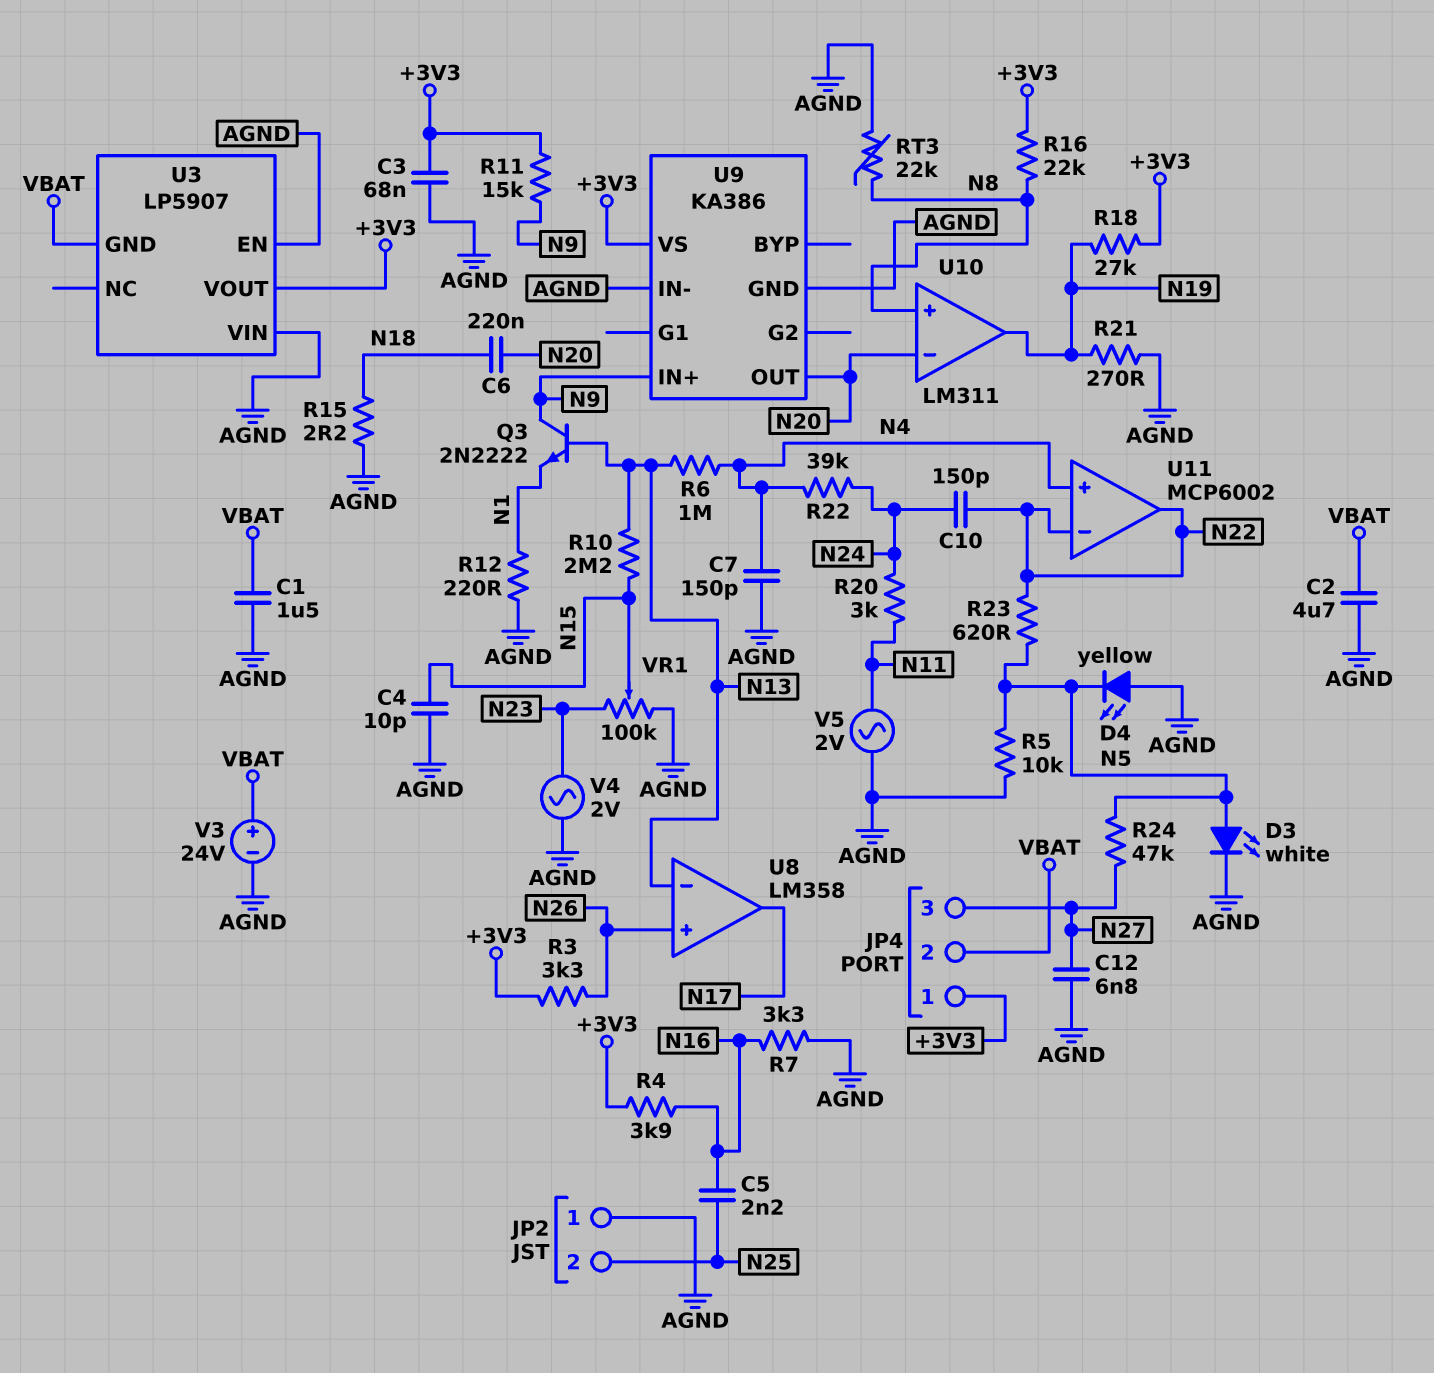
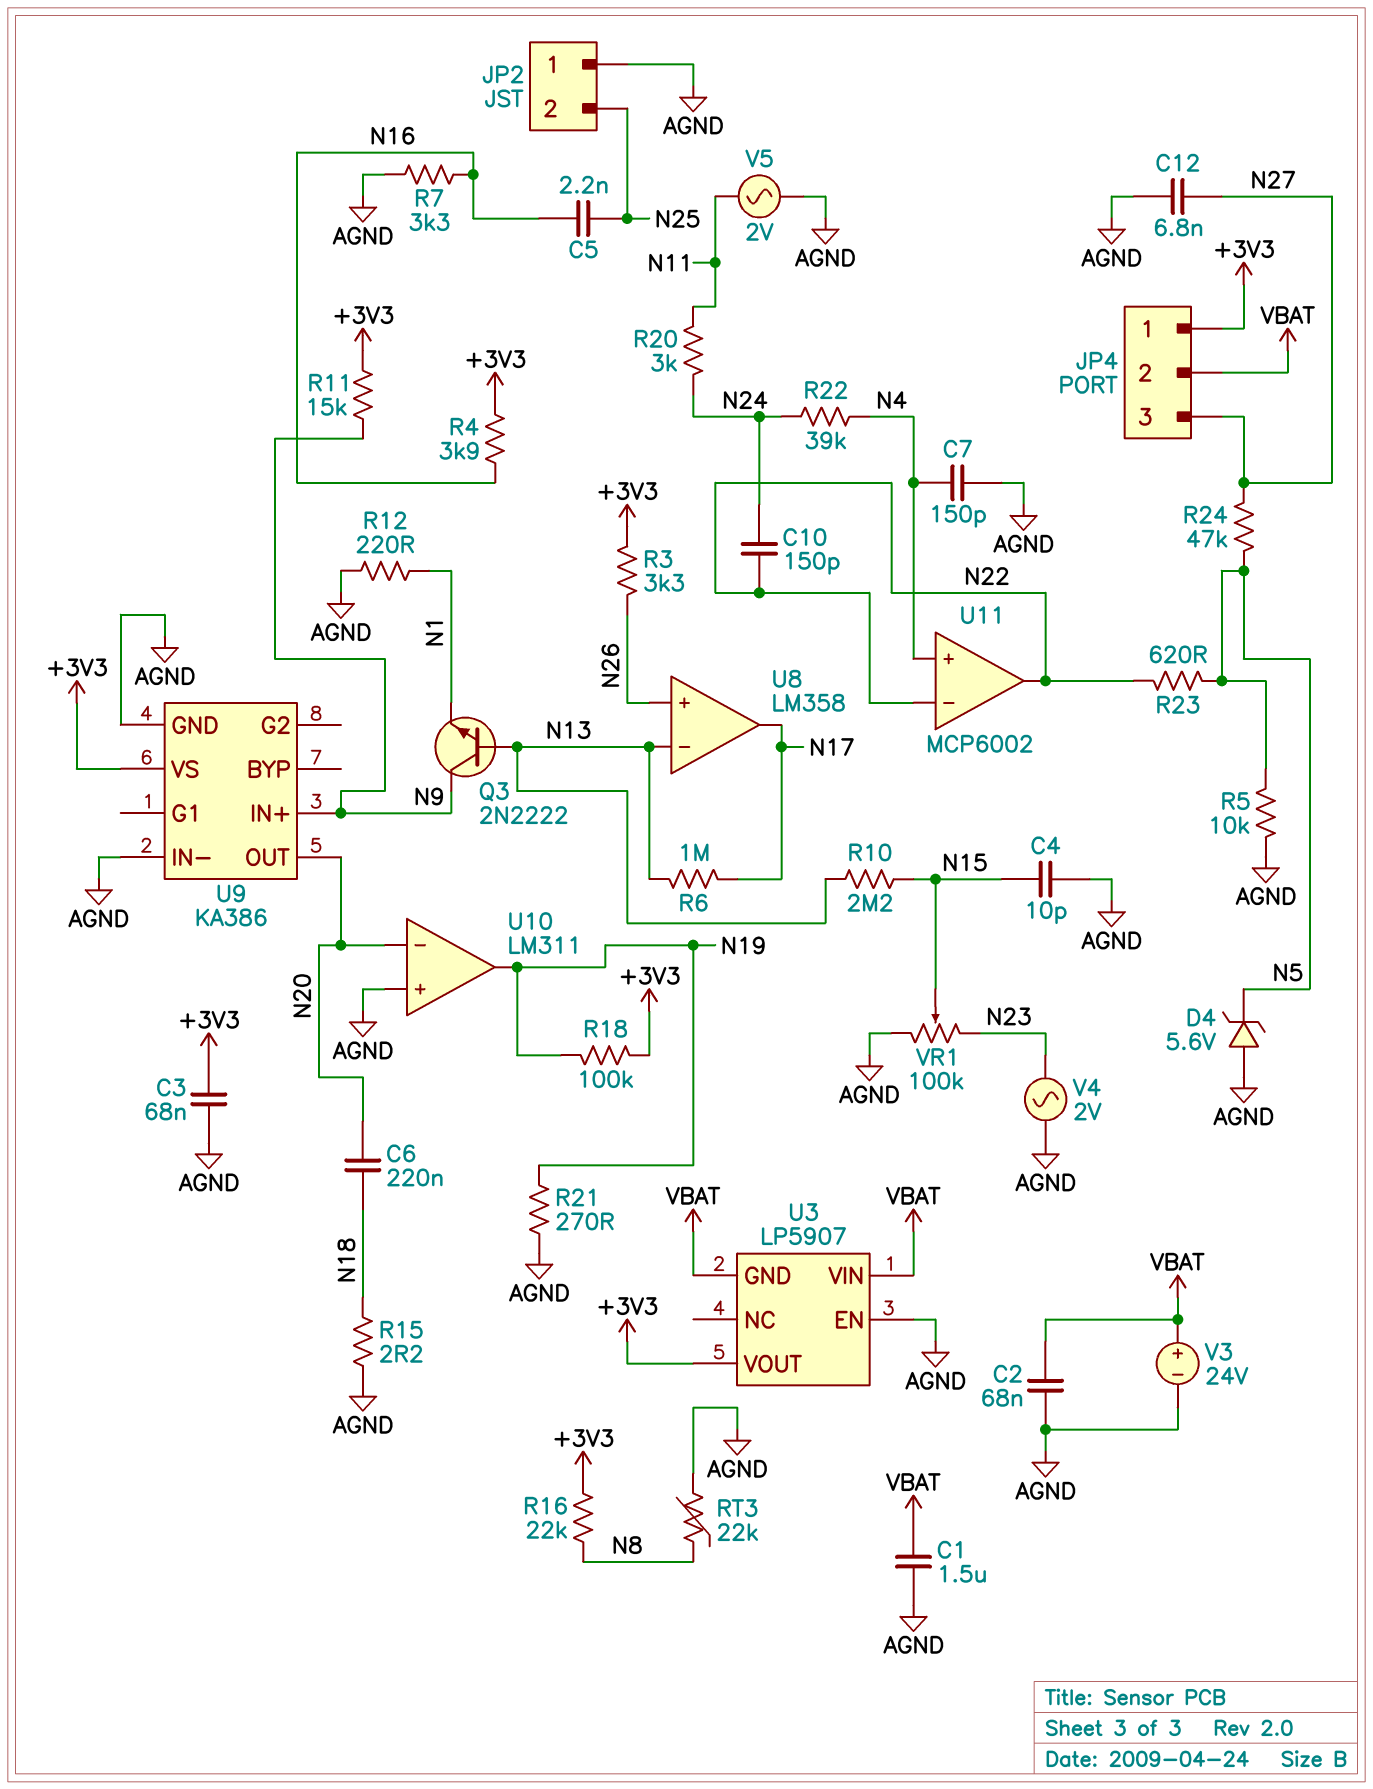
C2: 4.7uF (AGND, VBAT) -> 68nF (AGND, VBAT)
D3: LED white (A N5, K AGND) -> none
D4: LED yellow (A AGND, K N5) -> zener 5.6V (A AGND, K N5)
R6: 1M (N4, N13) -> 1M (N13, N17)
R18: 27k (+3V3, N19) -> 100k (+3V3, N19)
U3 pin VIN: AGND -> VBAT
U10 pin in+: N8 -> AGND

